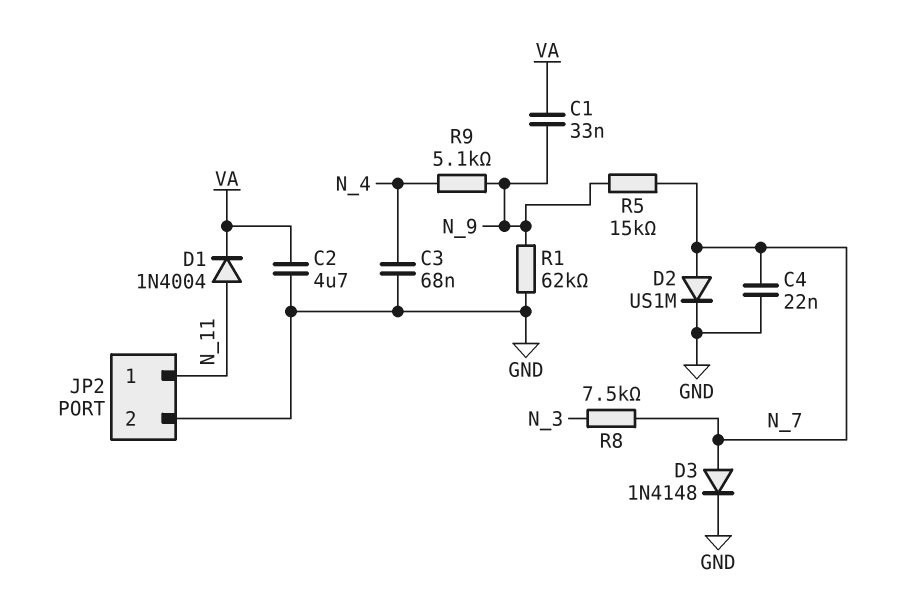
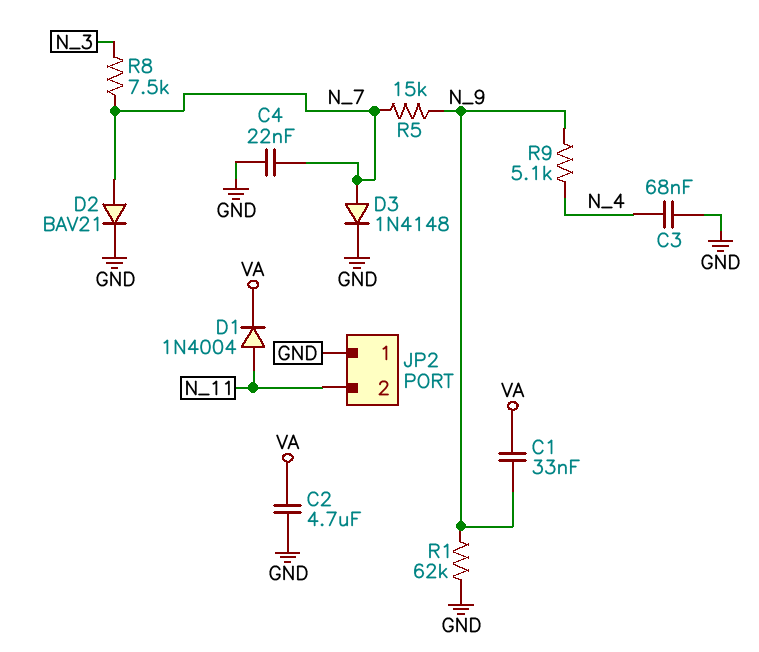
D2: diode US1M (A N_7, K GND) -> diode BAV21 (A N_7, K GND)
JP2 pin 1: N_11 -> GND
JP2 pin 2: GND -> N_11

